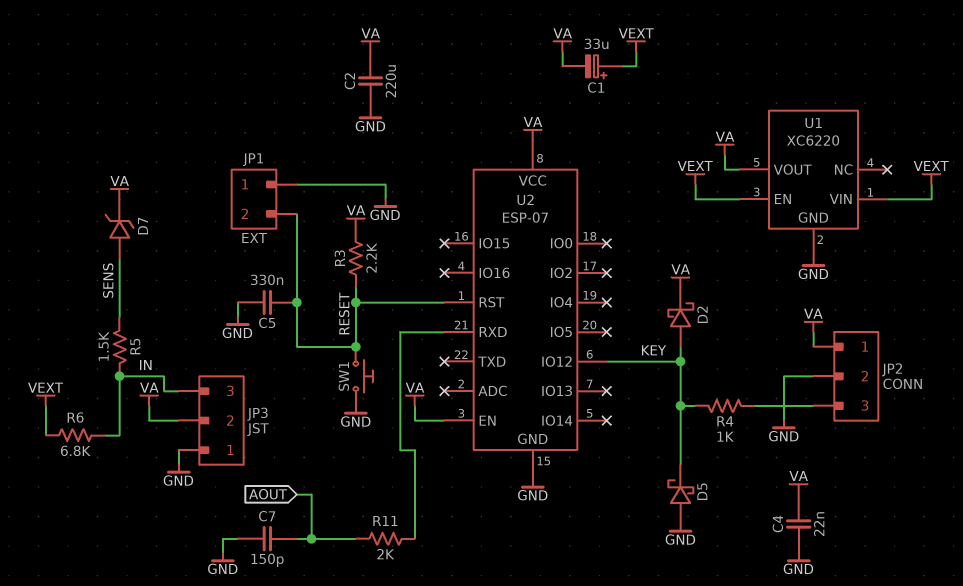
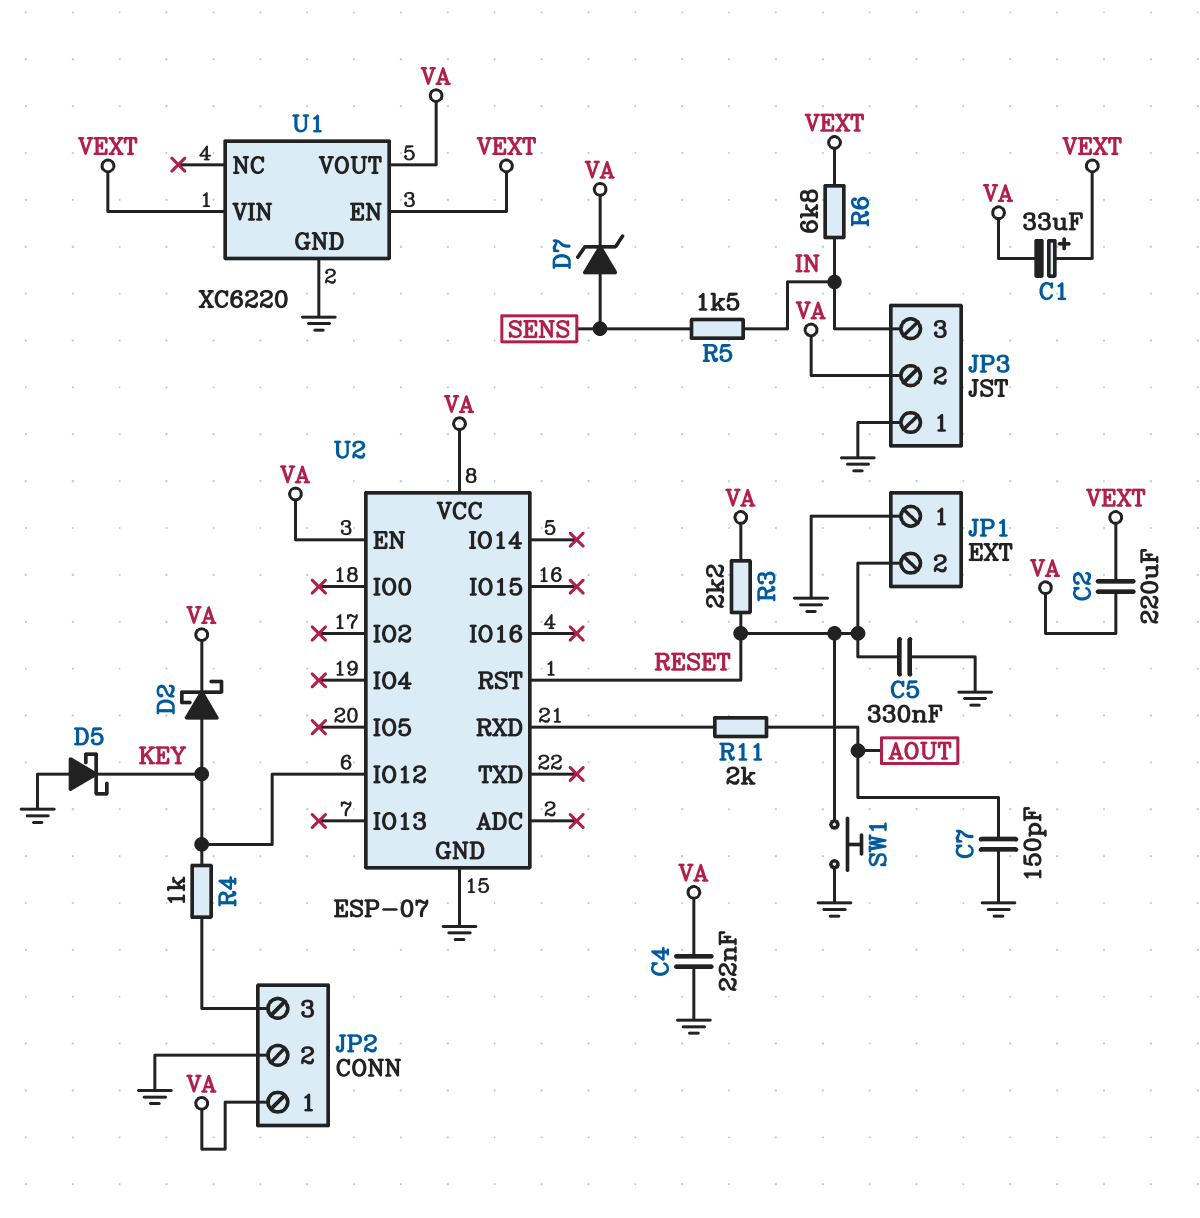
C2: 220uF (GND, VA) -> 220uF (VA, VEXT)

